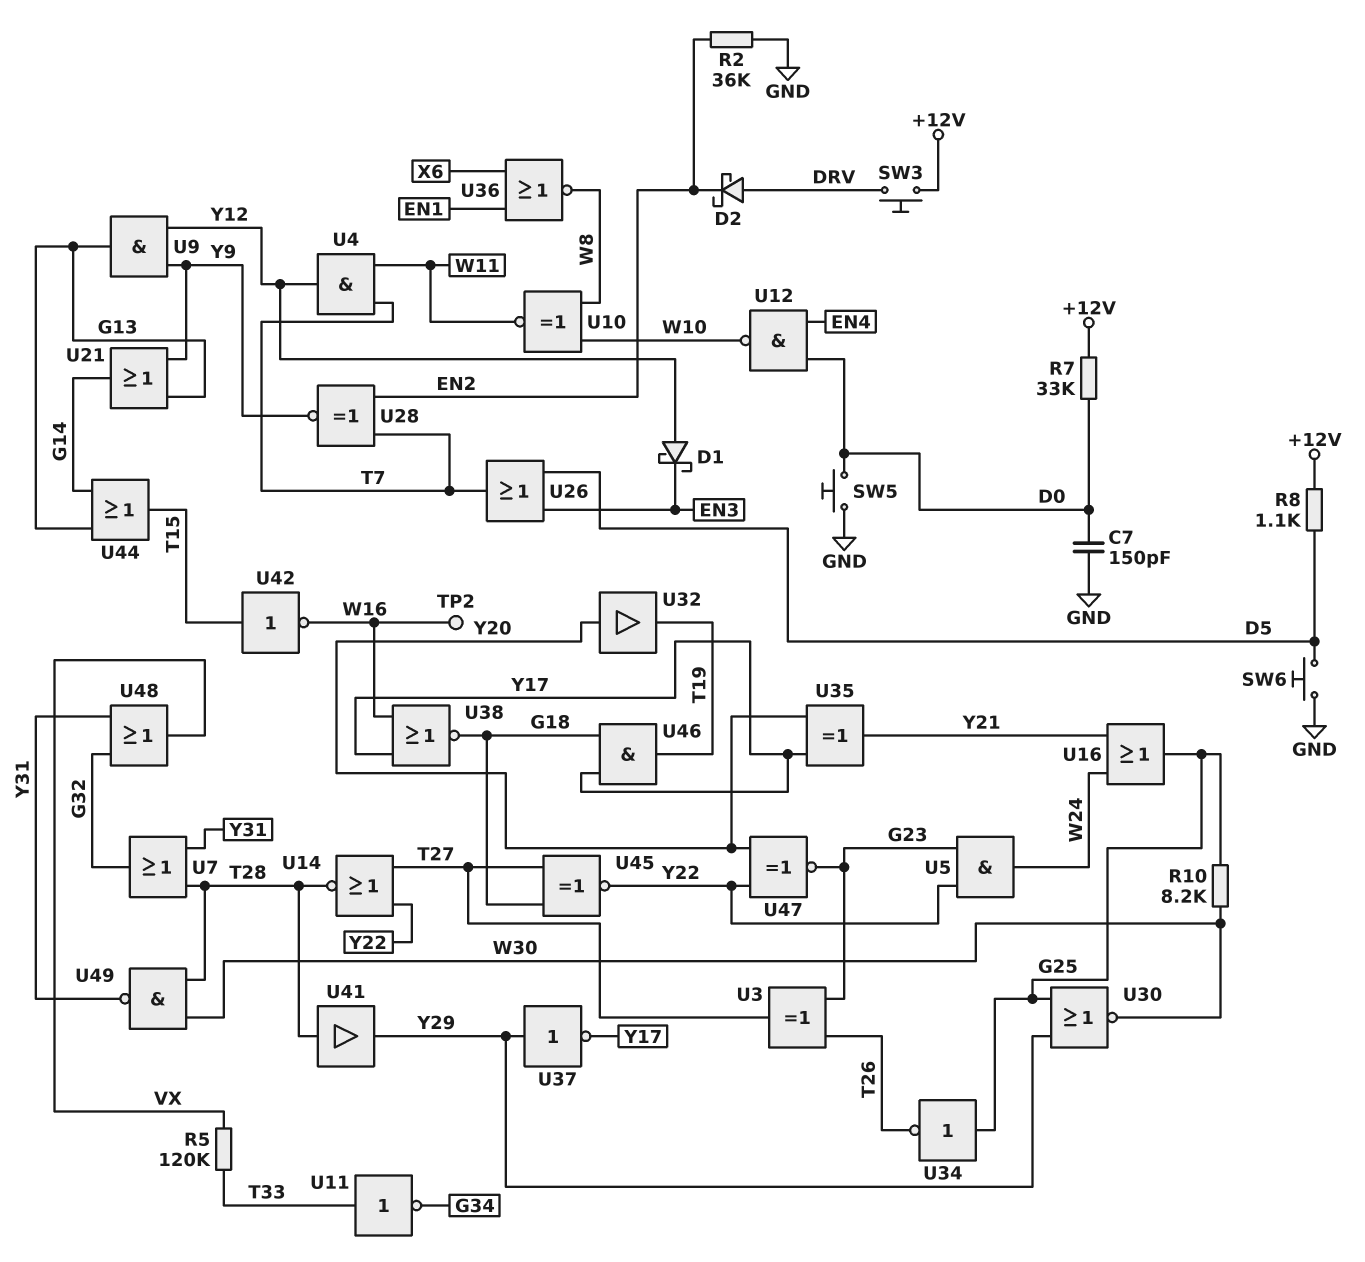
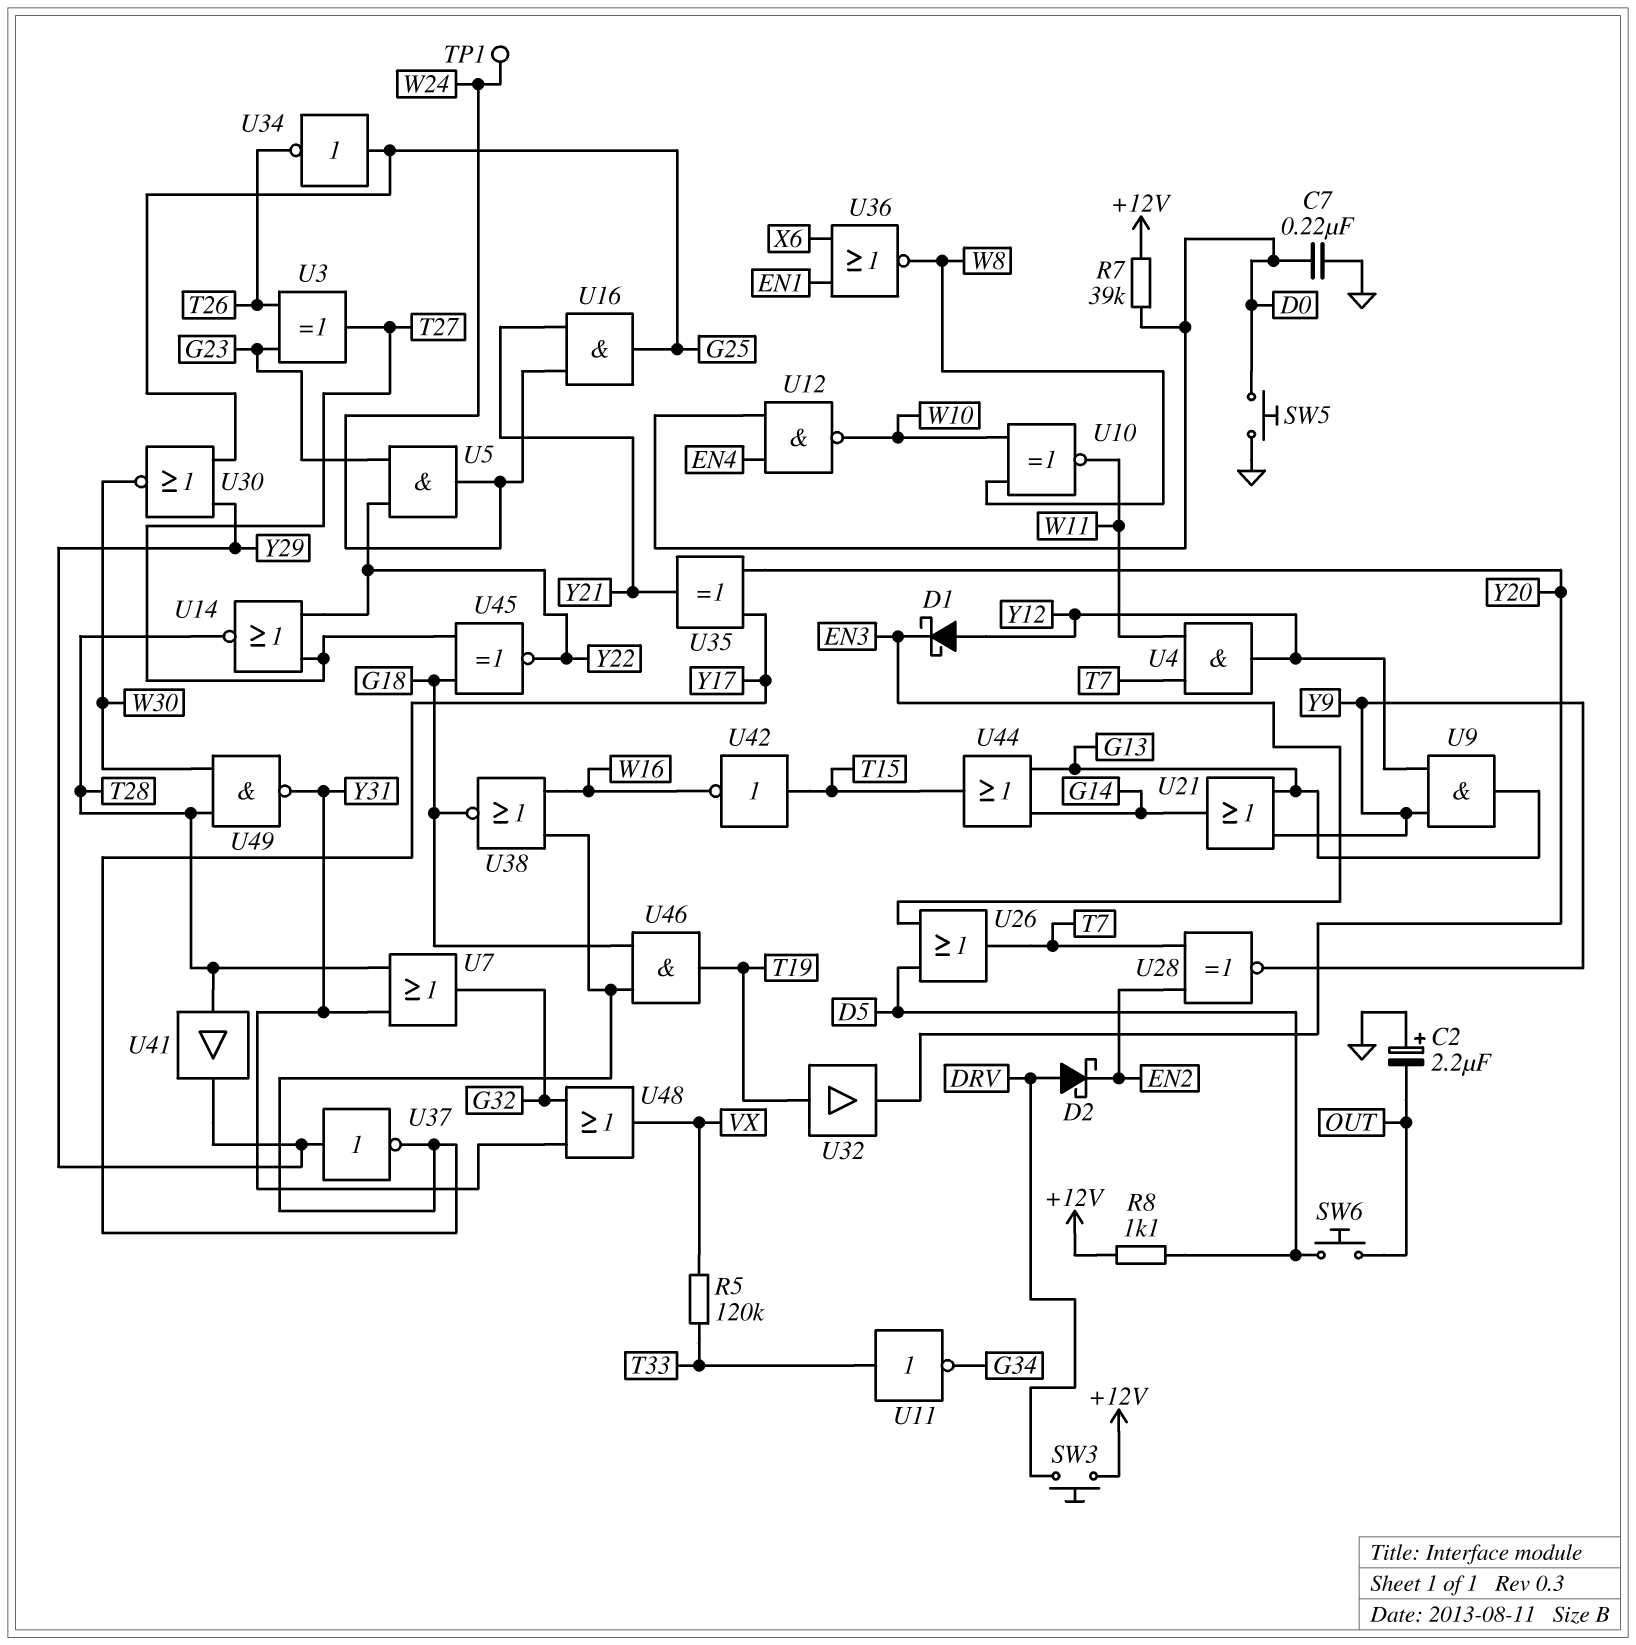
C2: none -> 2.2uF (plus GND, minus OUT)
C7: 150pF (D0, GND) -> 220nF (D0, GND)
R2: 36k (EN2, GND) -> none
R7: 33k (+12V, D0) -> 39k (+12V, D0)
R10: 8.2k (G25, W30) -> none
SW6: button (D5, GND) -> button (D5, OUT)
TP1: none -> test point (W24)
TP2: test point (W16) -> none
U16: OR (in W24, in Y21, out G25) -> AND (in W24, in Y21, out G25)
U32: buffer (in Y20, out T19) -> buffer (in T19, out Y20)
U47: XNOR (in Y20, in Y22, out G23) -> none

